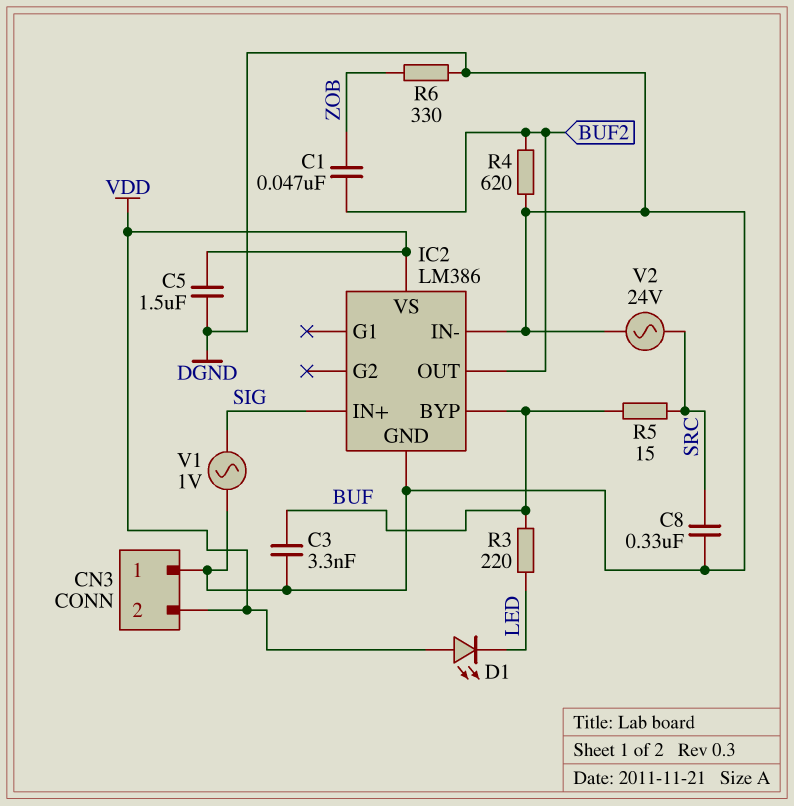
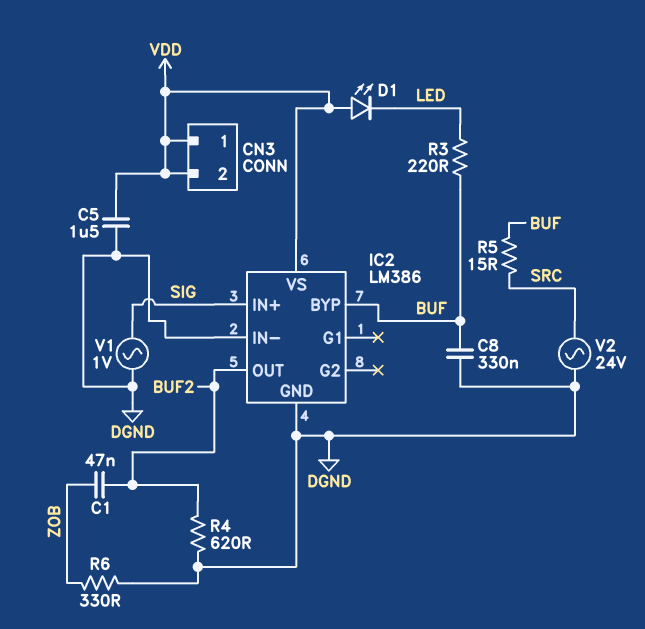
C3: 3.3nF (BUF, DGND) -> none
C8: 330nF (DGND, SRC) -> 330nF (BUF, DGND)
CN3 pin 1: DGND -> VDD

